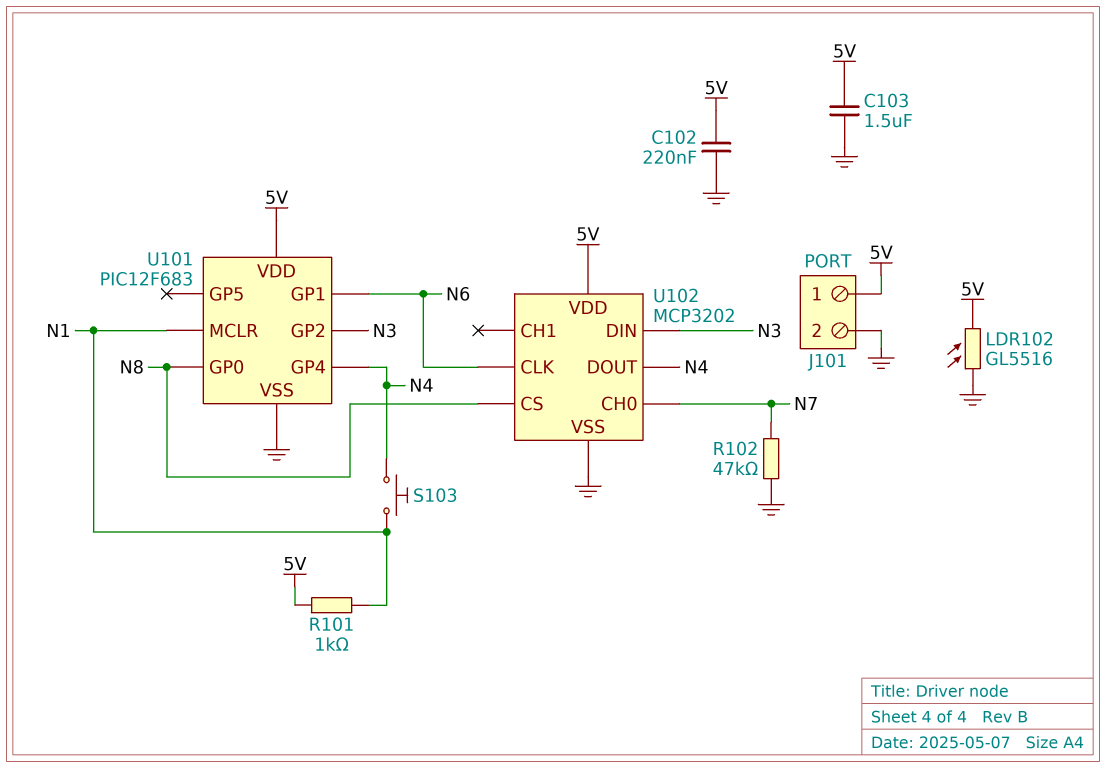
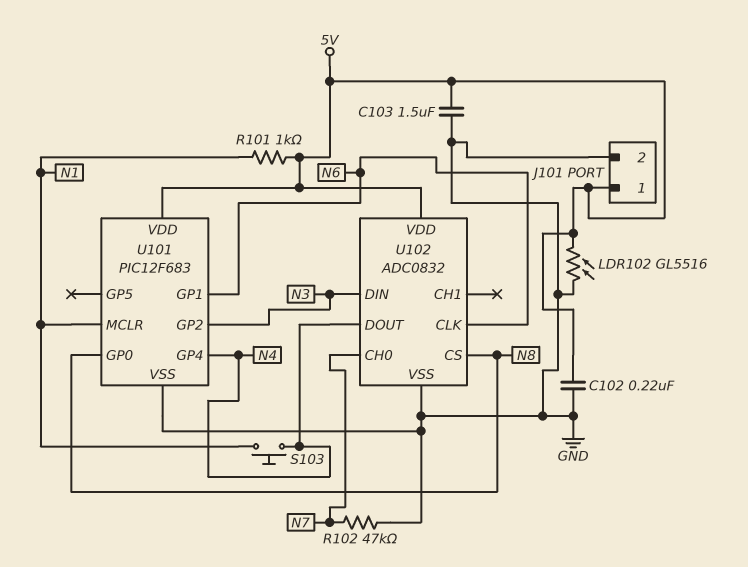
U102: MCP3202 -> ADC0832

